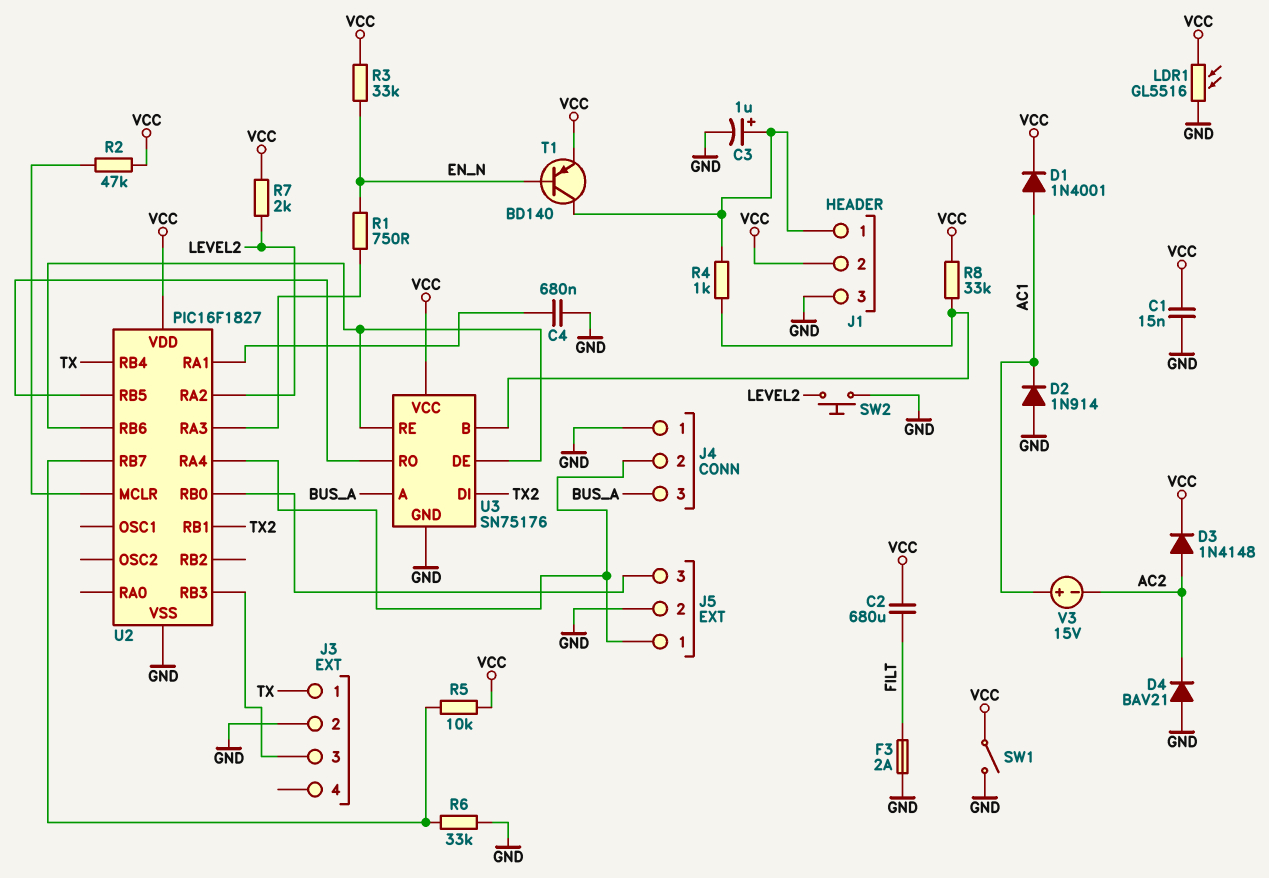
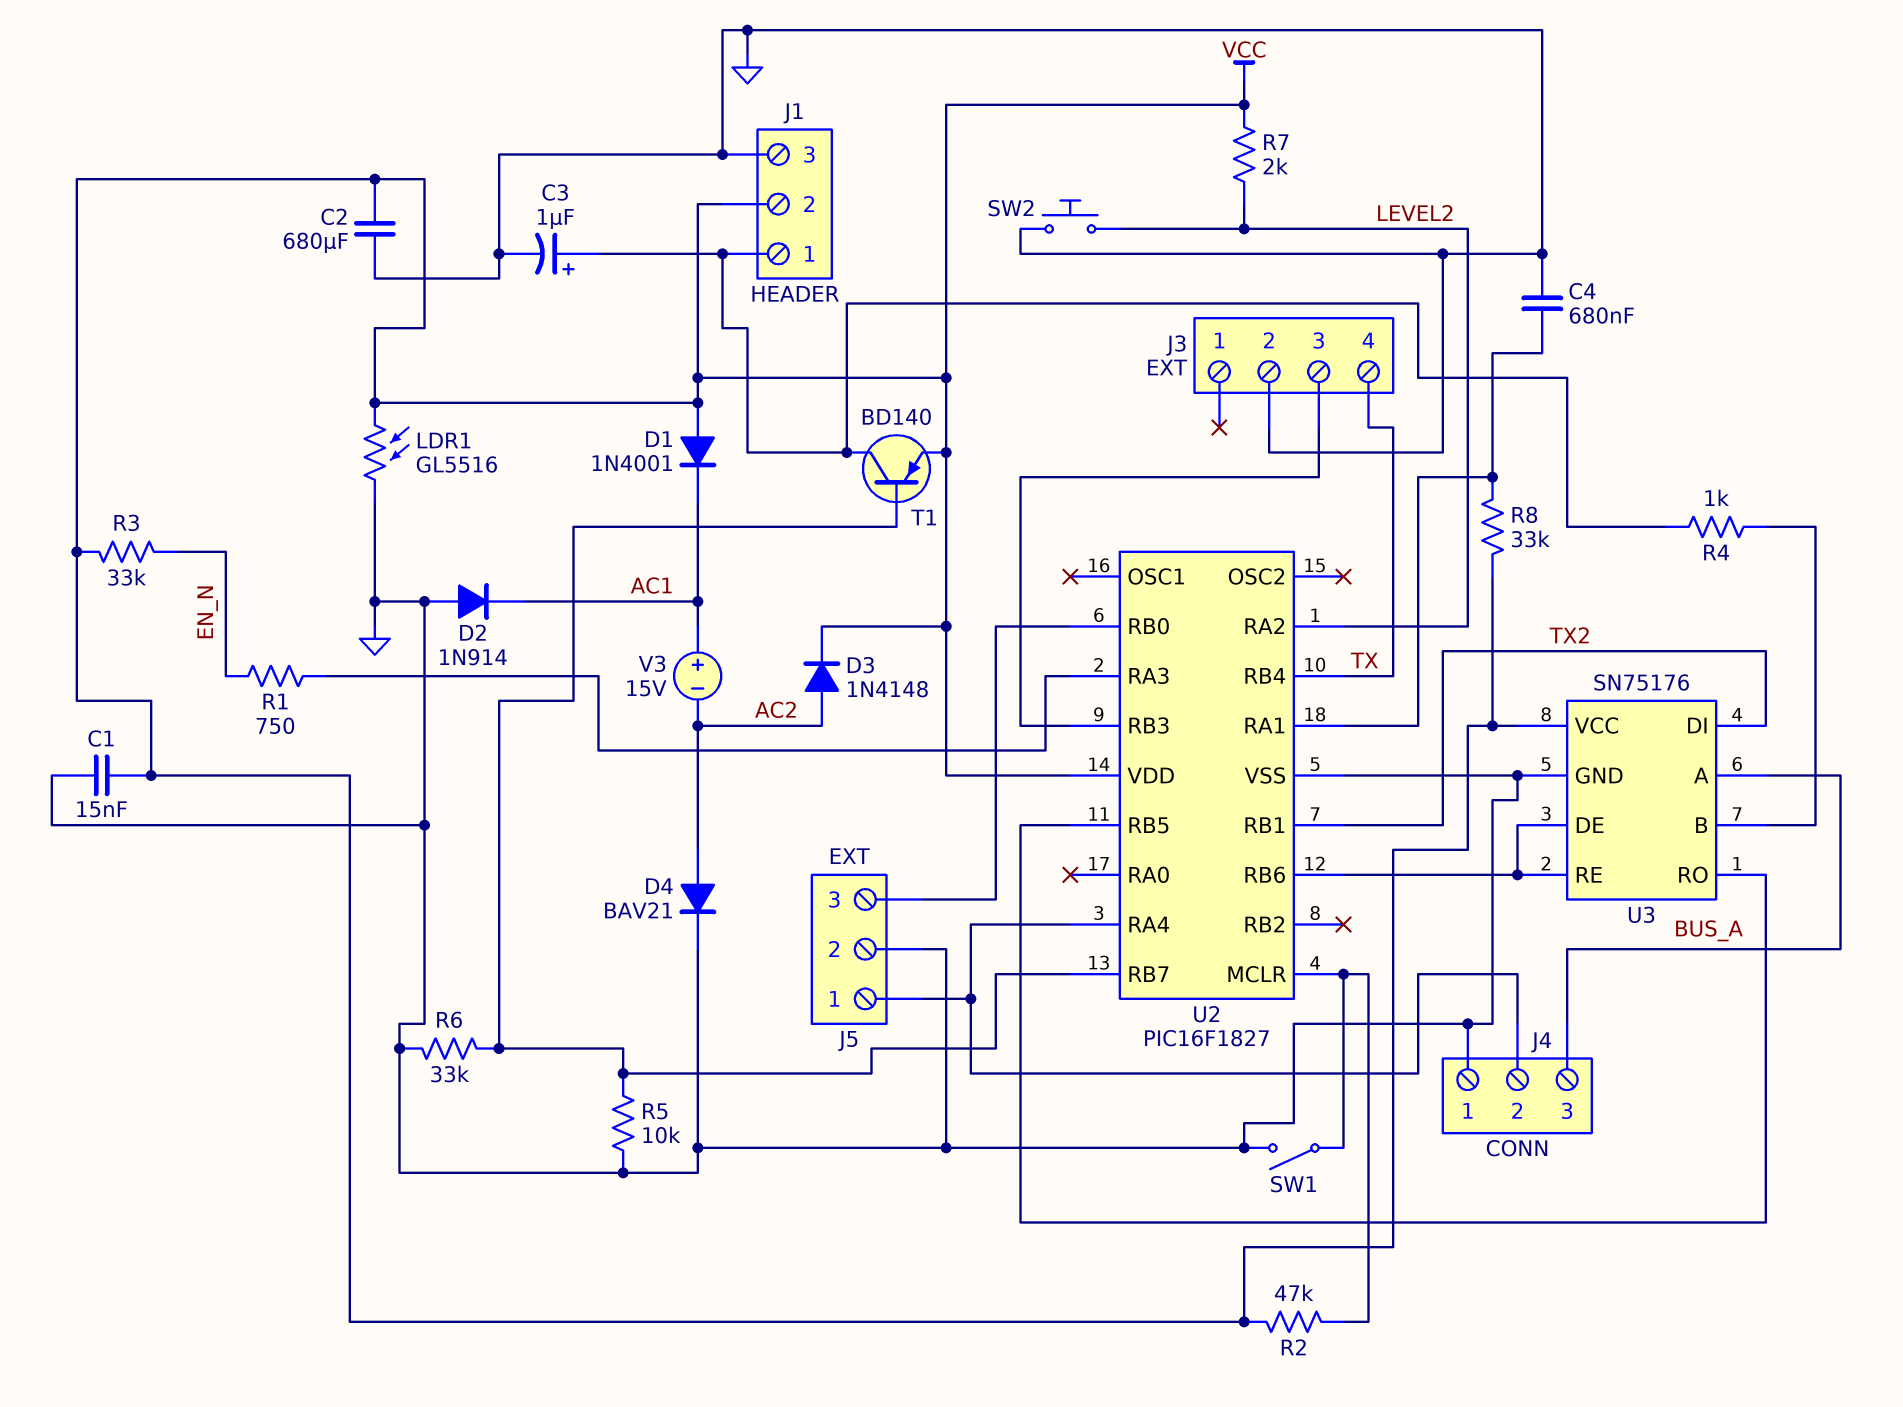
C2: 680uF (FILT, VCC) -> 680uF (GND, VCC)
D1: diode 1N4001 (A AC1, K VCC) -> diode 1N4001 (A VCC, K AC1)
D4: diode BAV21 (A GND, K AC2) -> diode BAV21 (A AC2, K GND)
F3: 2A (FILT, GND) -> none
J3 pin 1: TX -> none
J3 pin 4: none -> TX
R5: 10k (U2/RB7, VCC) -> 10k (GND, U2/RB7)
R8: 33k (U3/B, VCC) -> 33k (U2/RA1, VCC)
SW1: switch (GND, VCC) -> switch (GND, U2/MCLR)
T1: PNP BD140 (B EN_N, C J1/1, E VCC) -> PNP BD140 (B U2/RB7, C J1/1, E VCC)

